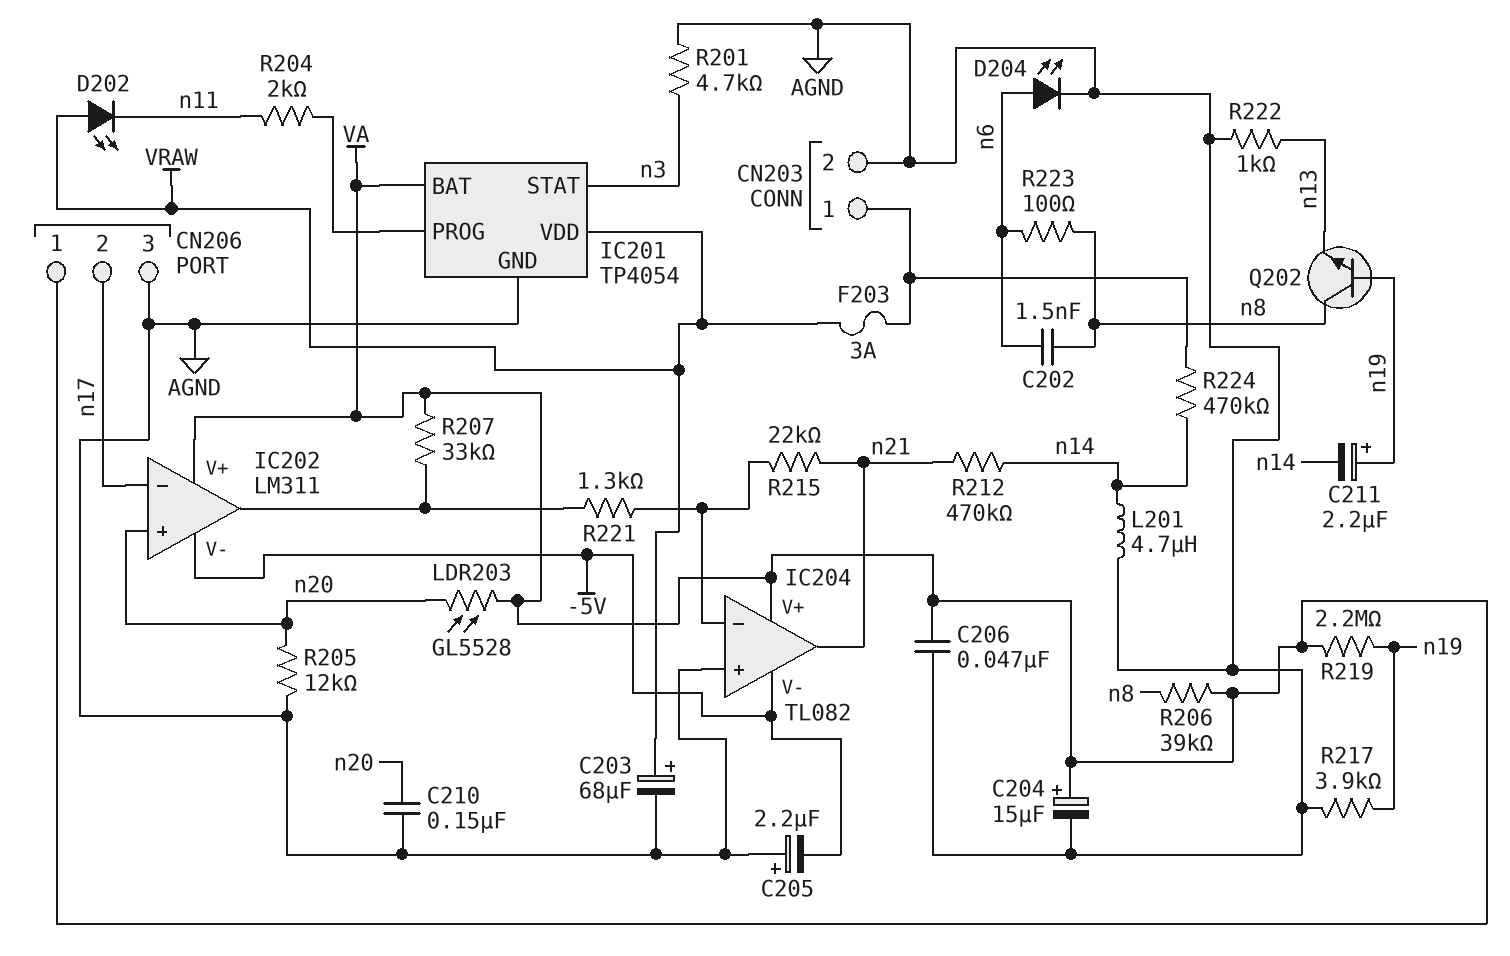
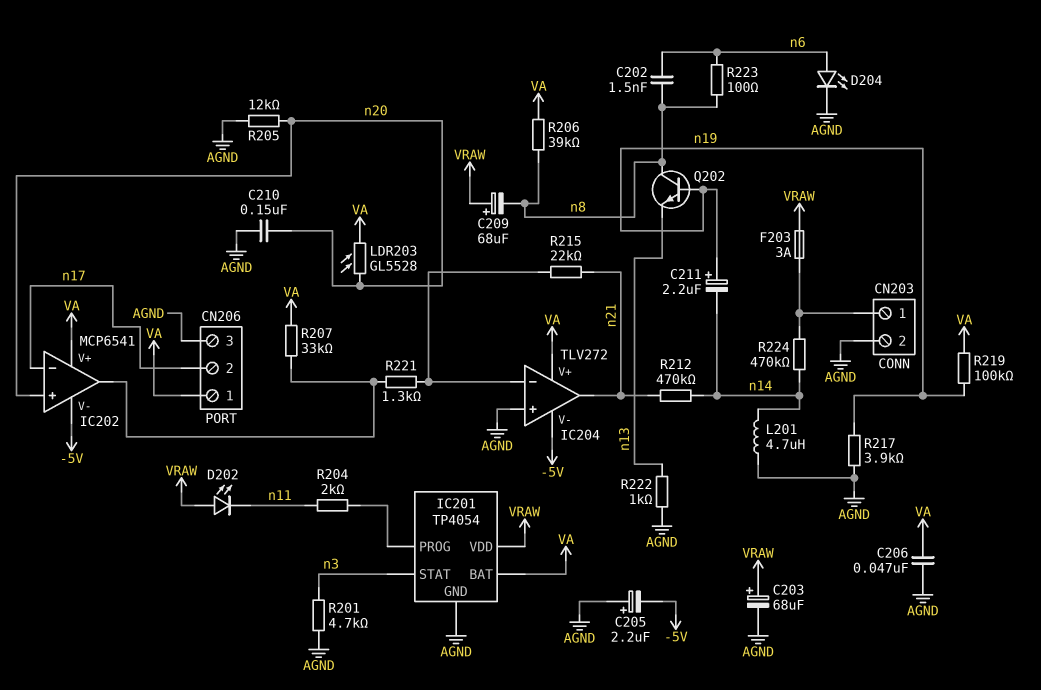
C204: 15uF (plus VA, minus AGND) -> none
C209: none -> 68uF (plus VRAW, minus n8)
IC202: LM311 -> MCP6541
IC204: TL082 -> TLV272
R219: 2.2M (VA, n19) -> 100k (VA, n19)

